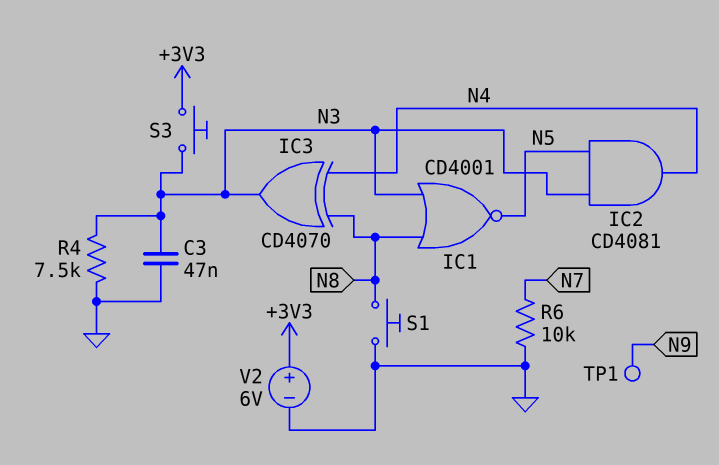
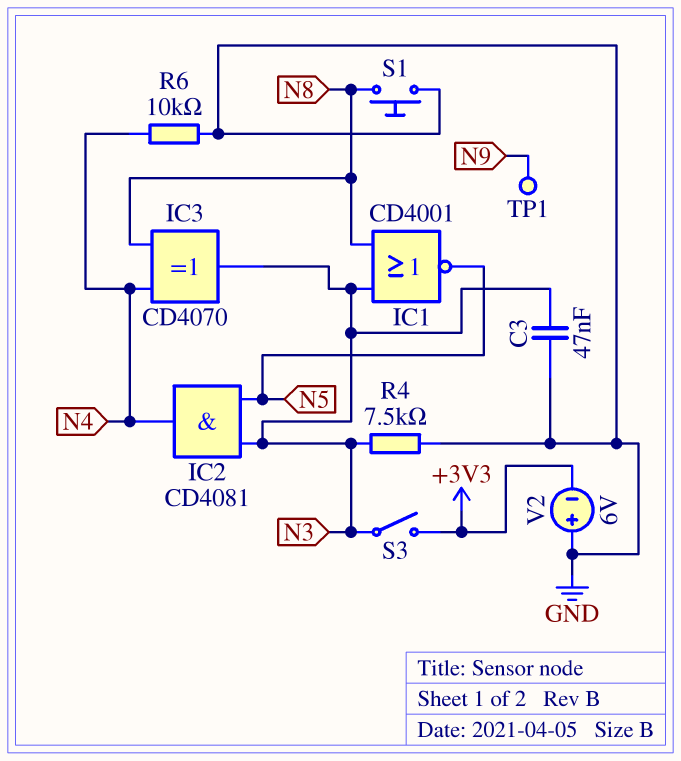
R6: 10k (GND, N7) -> 10k (GND, N4)
S3: button (+3V3, N3) -> switch (+3V3, N3)
V2: 6V (plus +3V3, minus GND) -> 6V (plus GND, minus +3V3)

